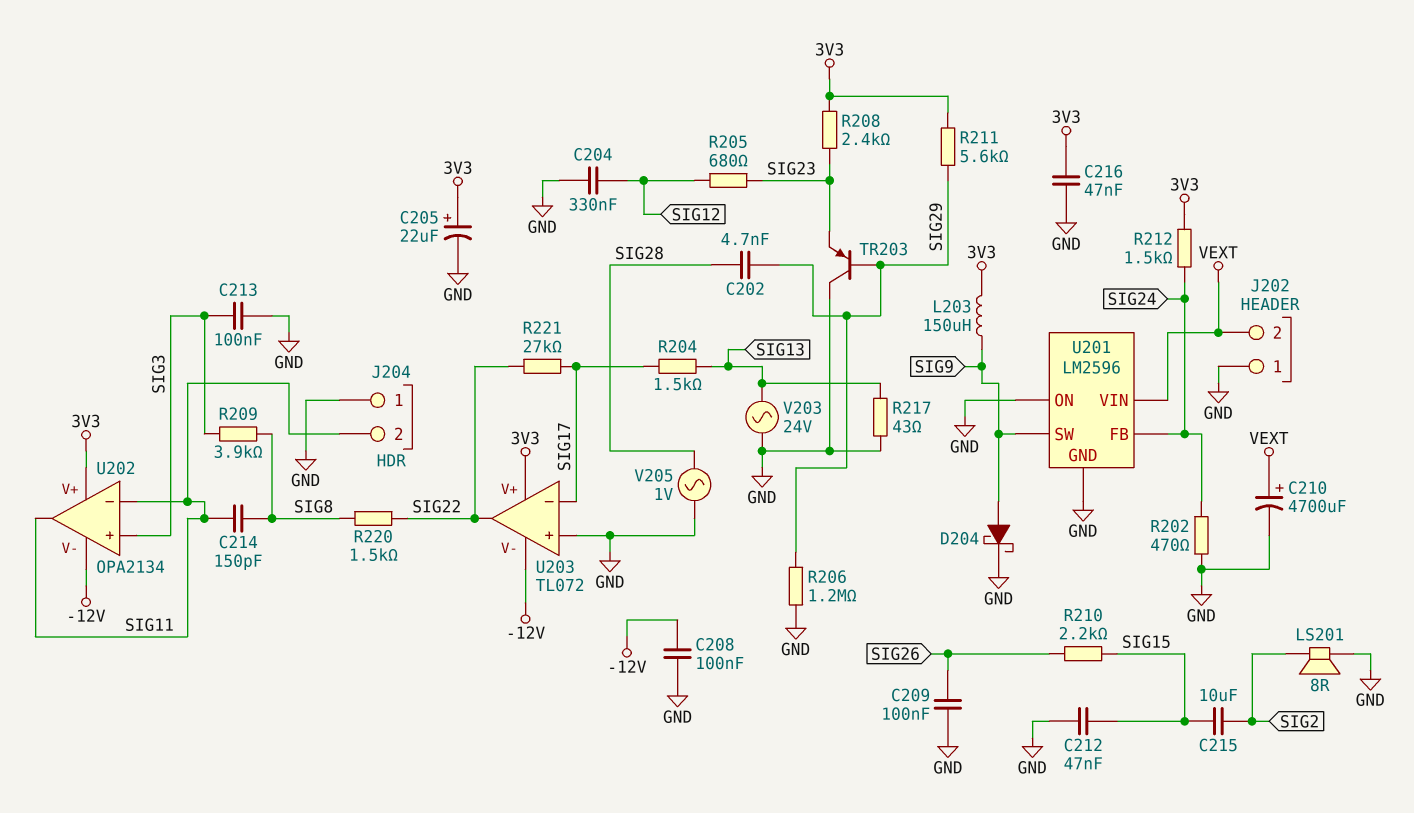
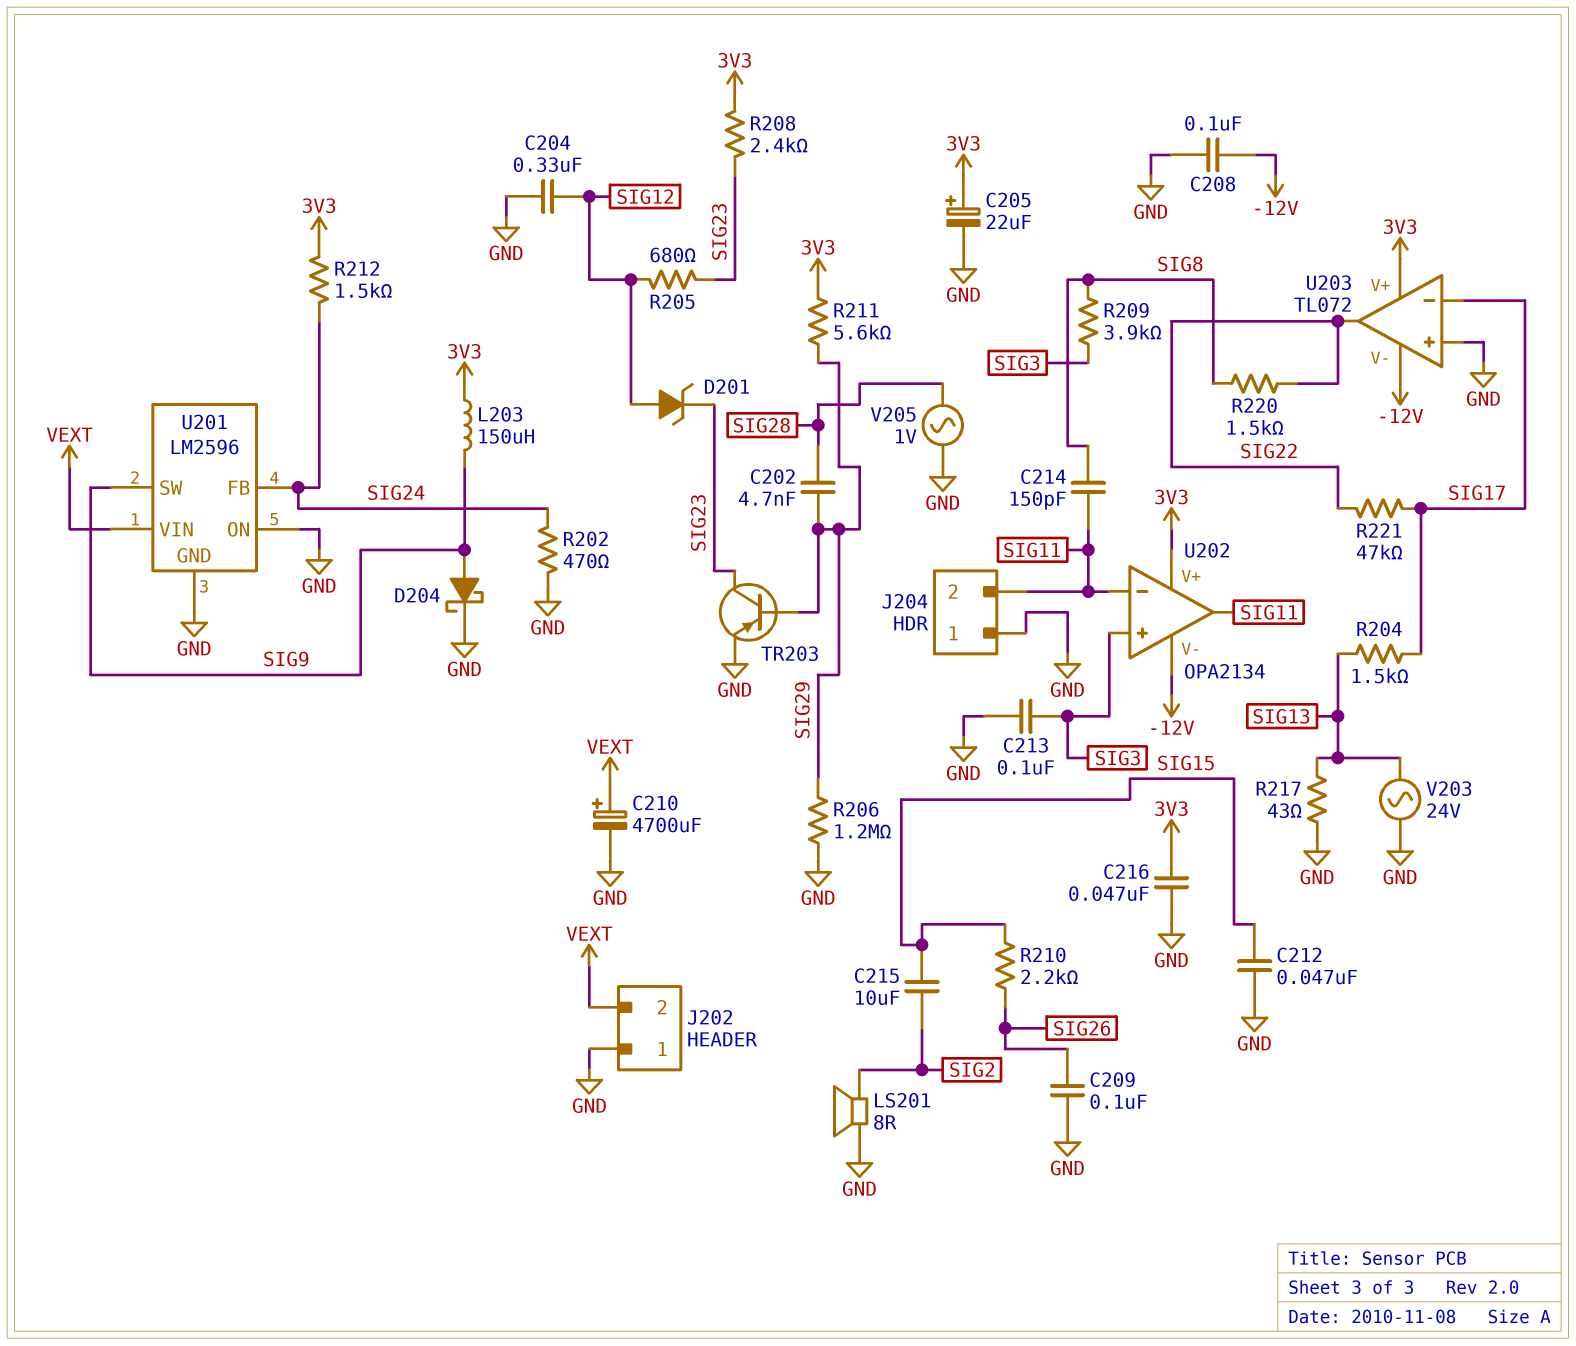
D201: none -> zener (A SIG12, K SIG23)
R221: 27k (SIG17, SIG22) -> 47k (SIG17, SIG22)
TR203: PNP (B SIG29, C GND, E SIG23) -> PNP (B SIG29, C SIG23, E GND)

